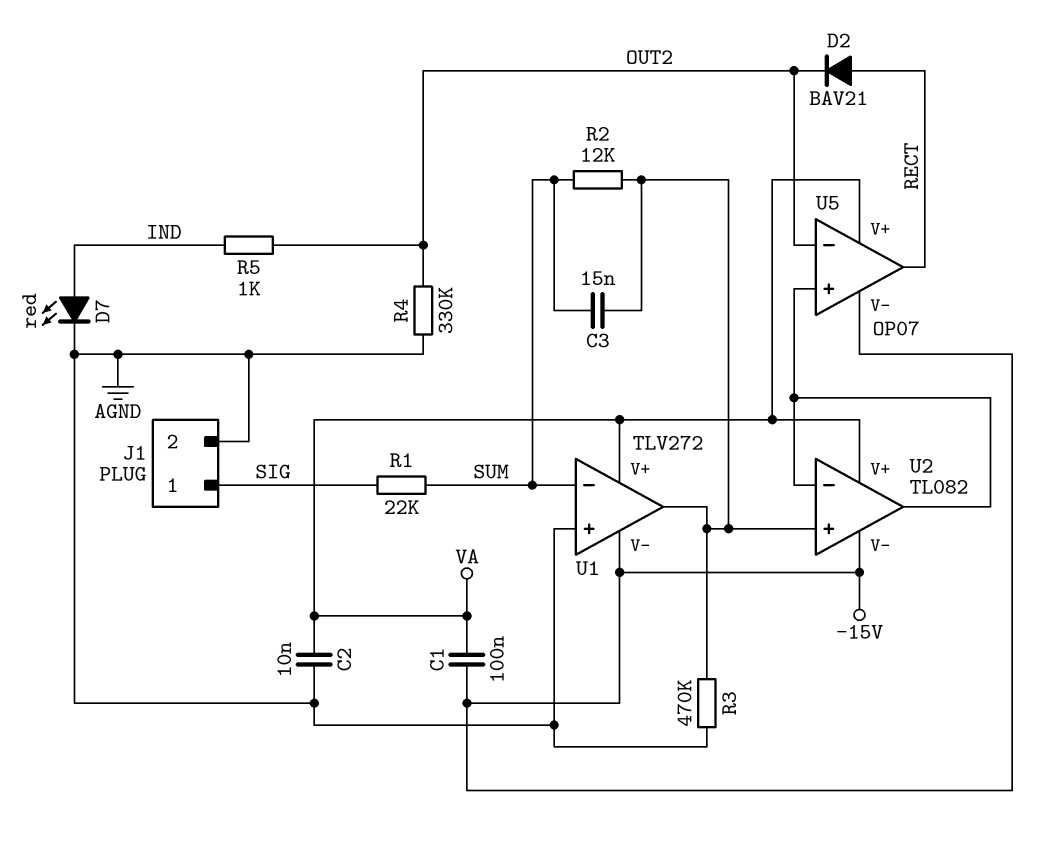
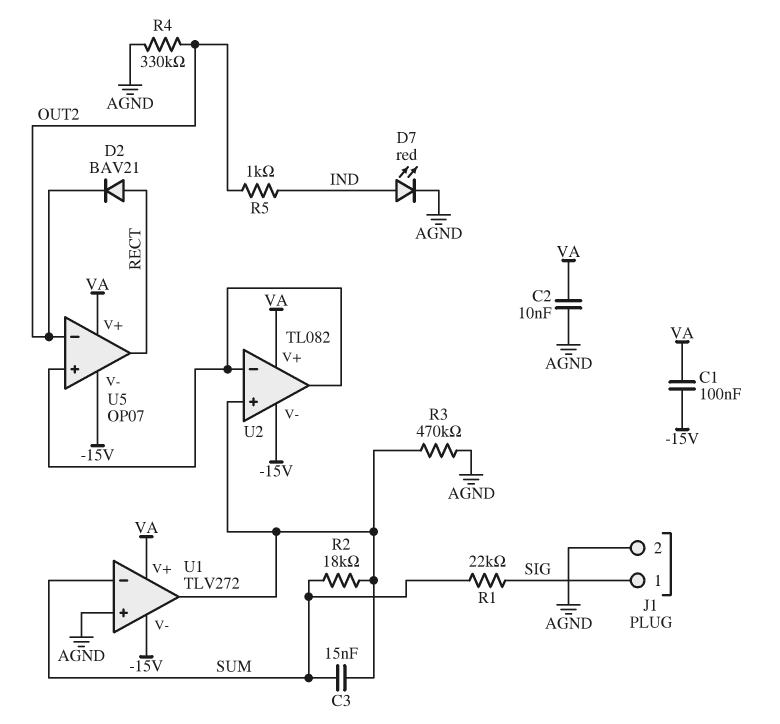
R2: 12k (SUM, U1/out) -> 18k (SUM, U1/out)

